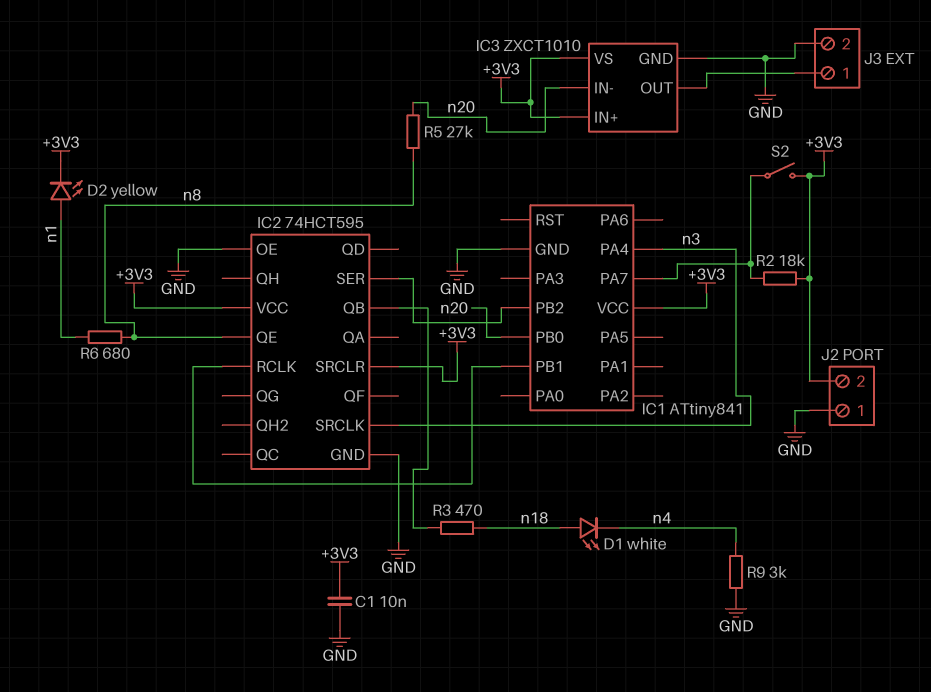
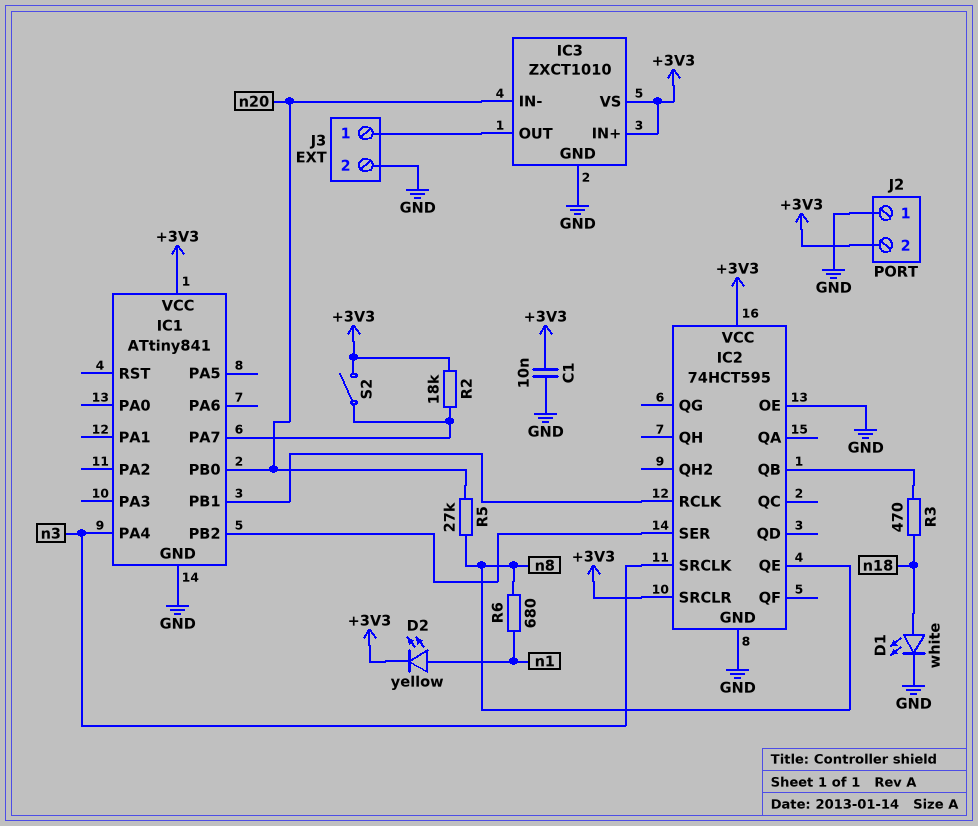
D1: LED white (A n18, K n4) -> LED white (A n18, K GND)
R9: 3k (GND, n4) -> none

